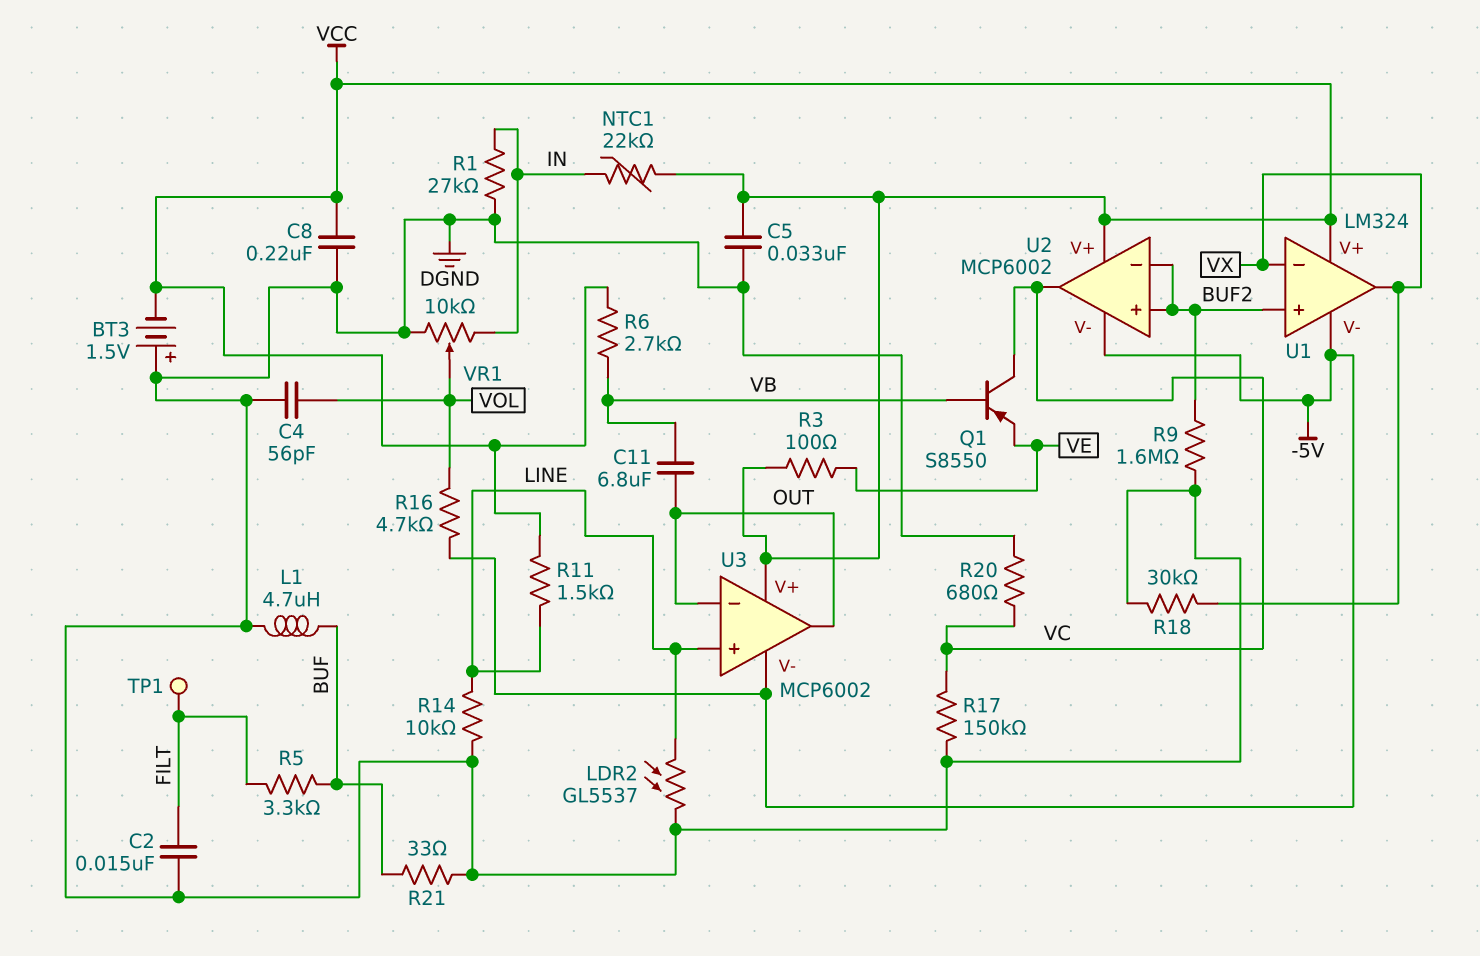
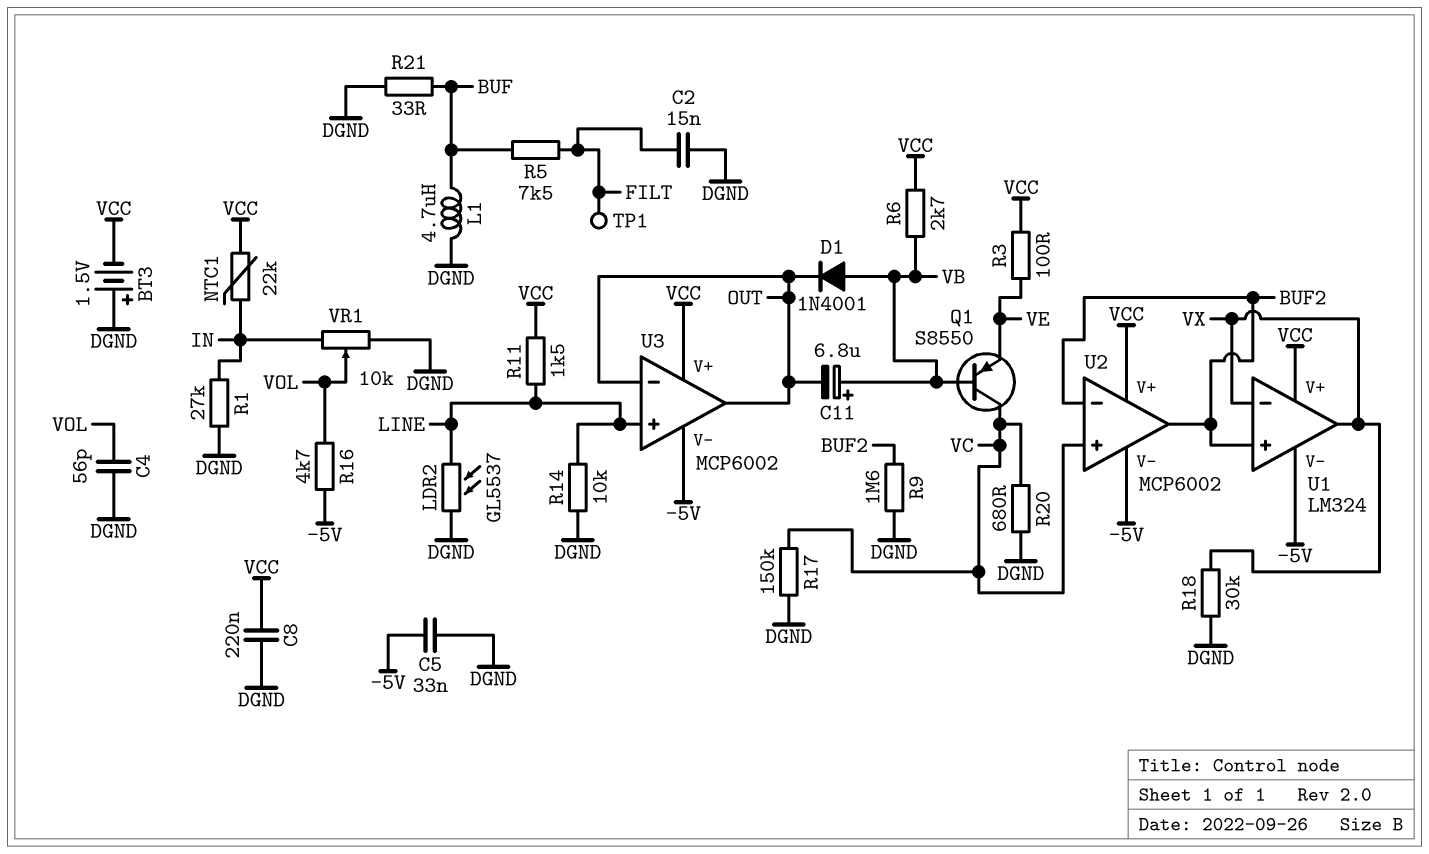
C5: 33nF (DGND, VCC) -> 33nF (-5V, DGND)
C11: 6.8uF (OUT, VB) -> 6.8uF (plus VB, minus OUT)
D1: none -> diode 1N4001 (A VB, K OUT)
R5: 3.3k (BUF, FILT) -> 7.5k (BUF, FILT)
U2 pin in+: BUF2 -> VC
U2 pin out: VC -> BUF2

